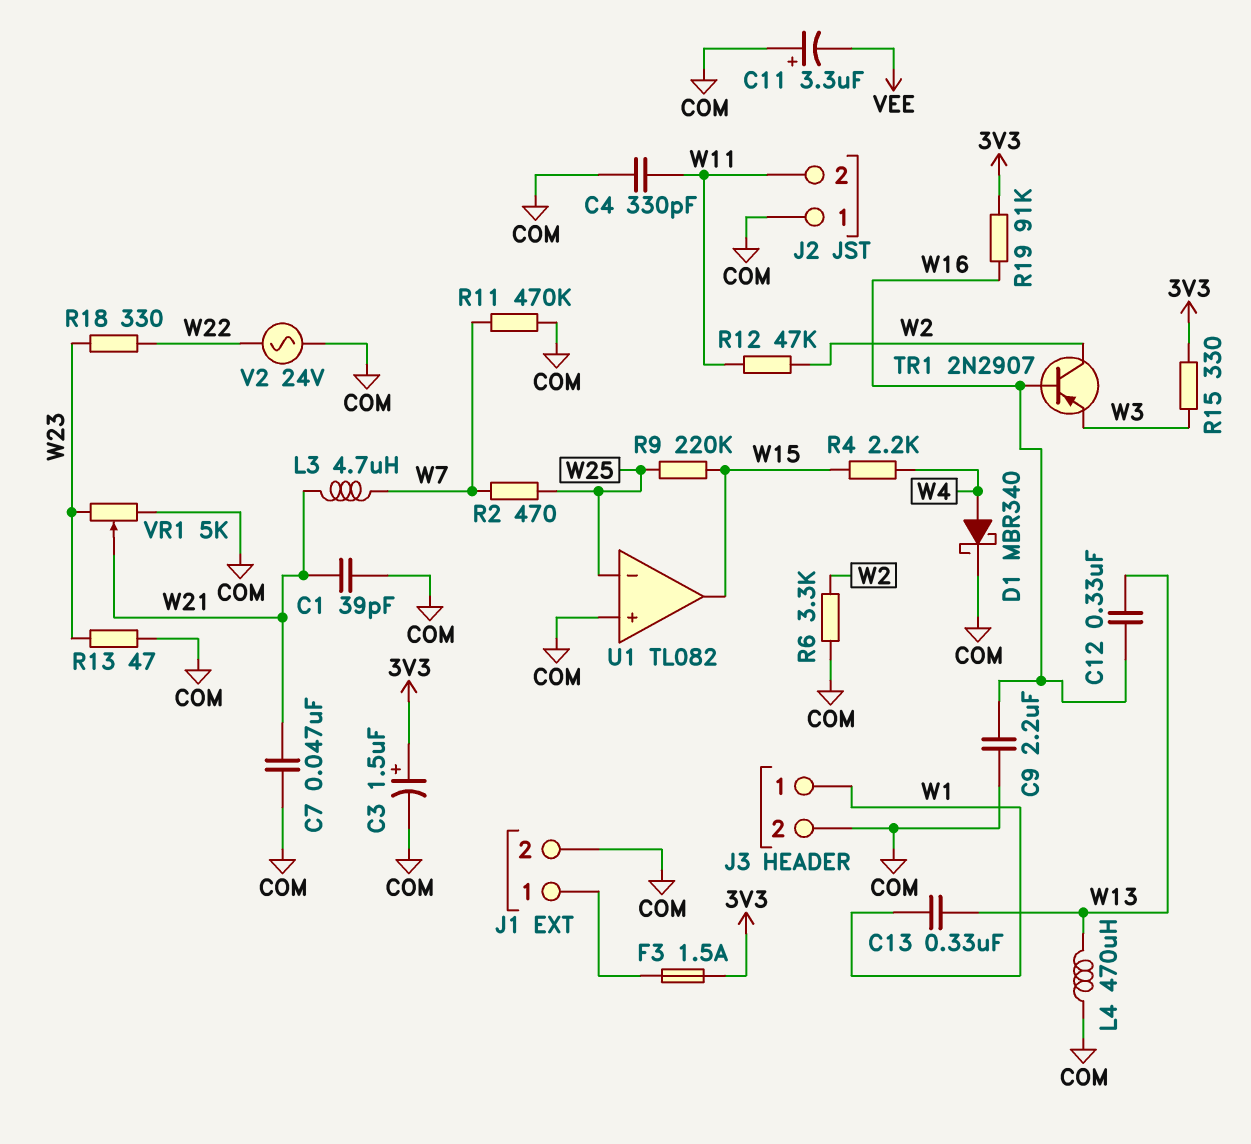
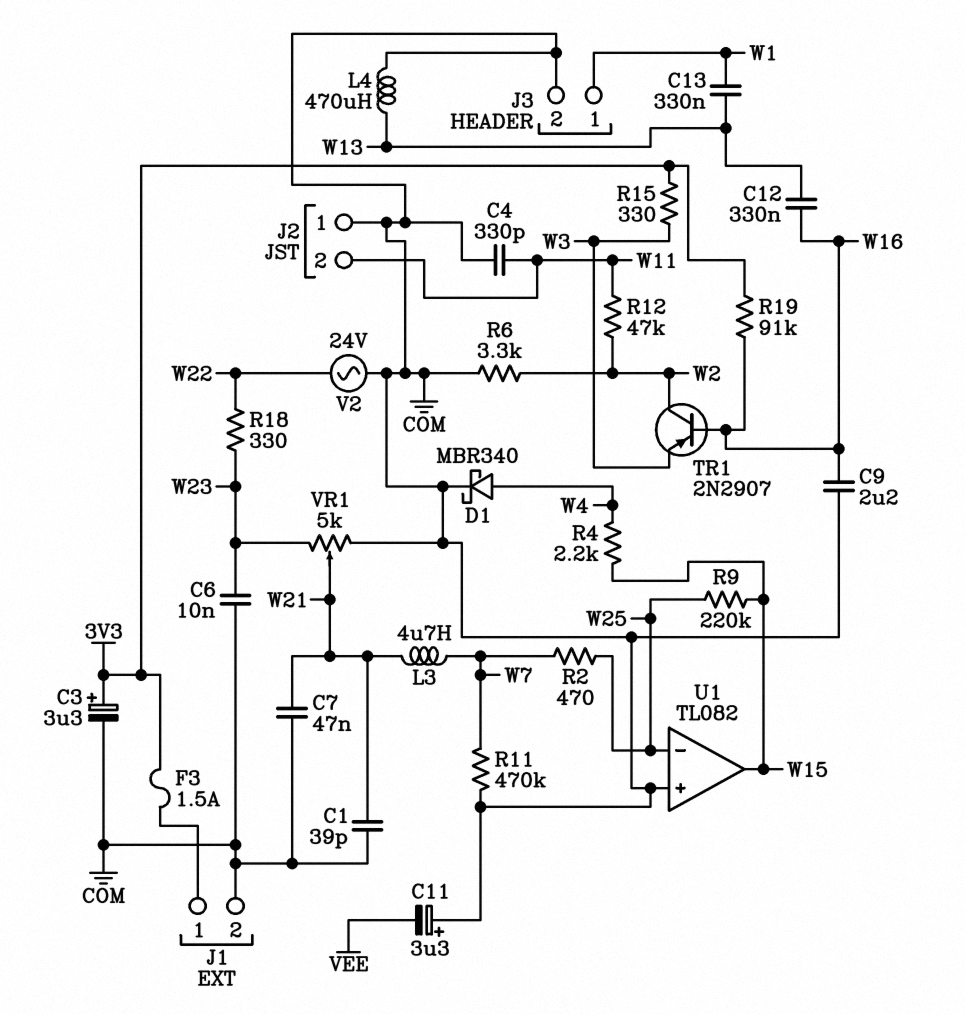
C3: 1.5uF (plus 3V3, minus COM) -> 3.3uF (plus 3V3, minus COM)
C6: none -> 10nF (COM, W23)
R13: 47 (COM, W23) -> none

